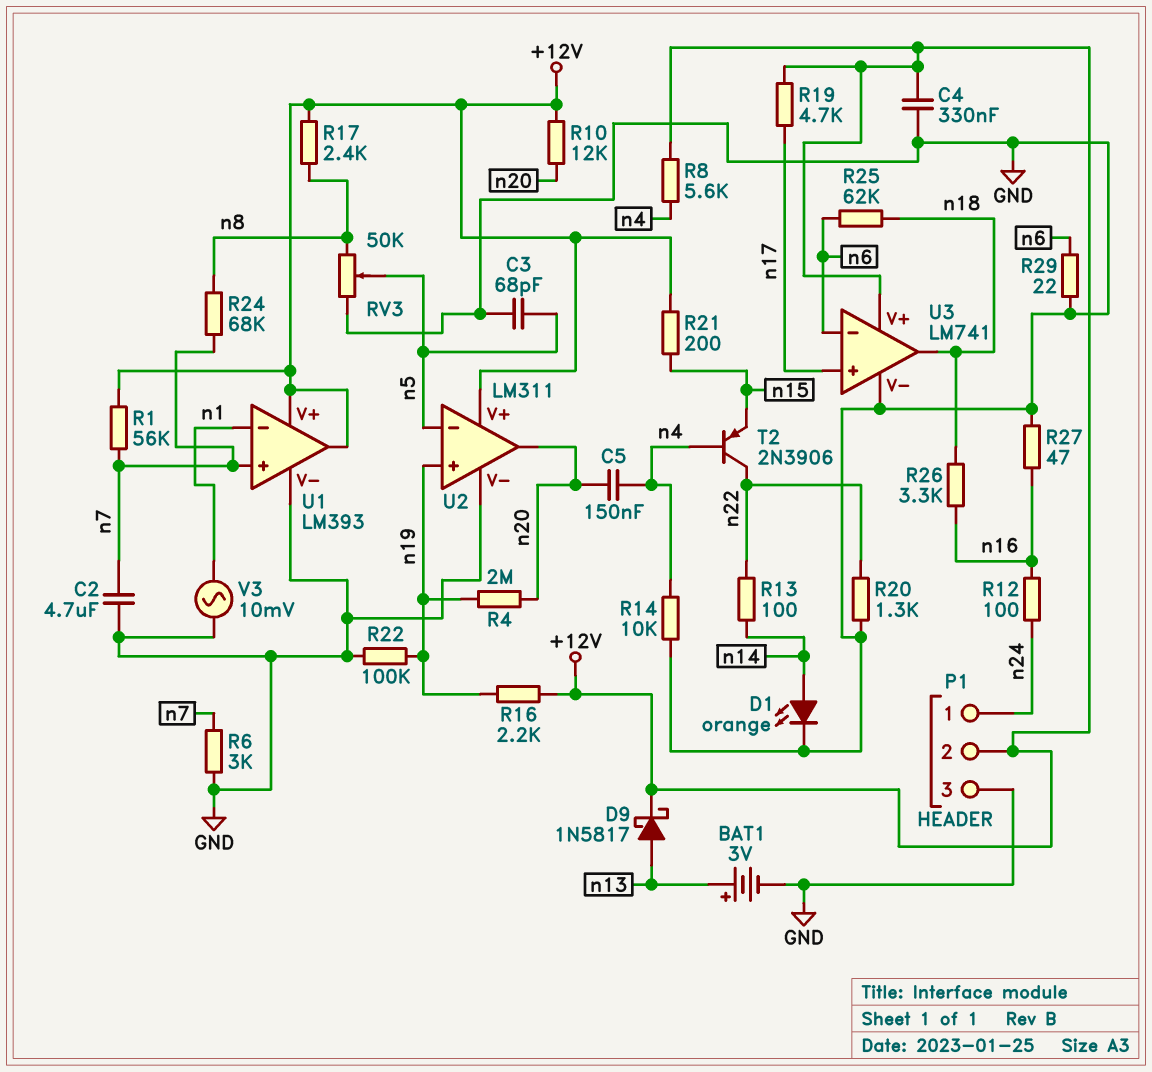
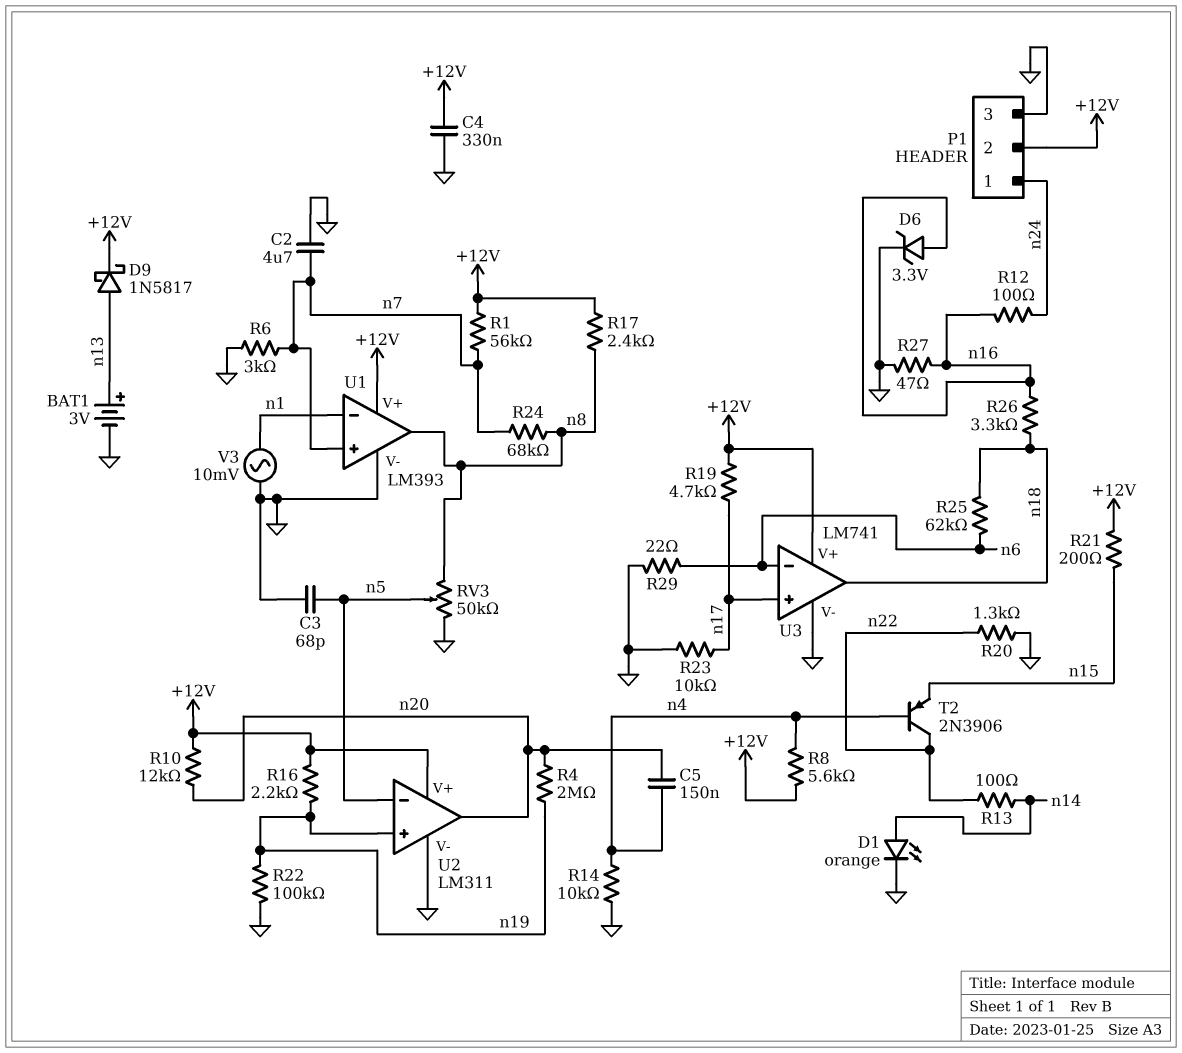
D6: none -> zener 3.3V (A n16, K GND)
R23: none -> 10k (GND, n17)
U1 pin out: +12V -> n8

